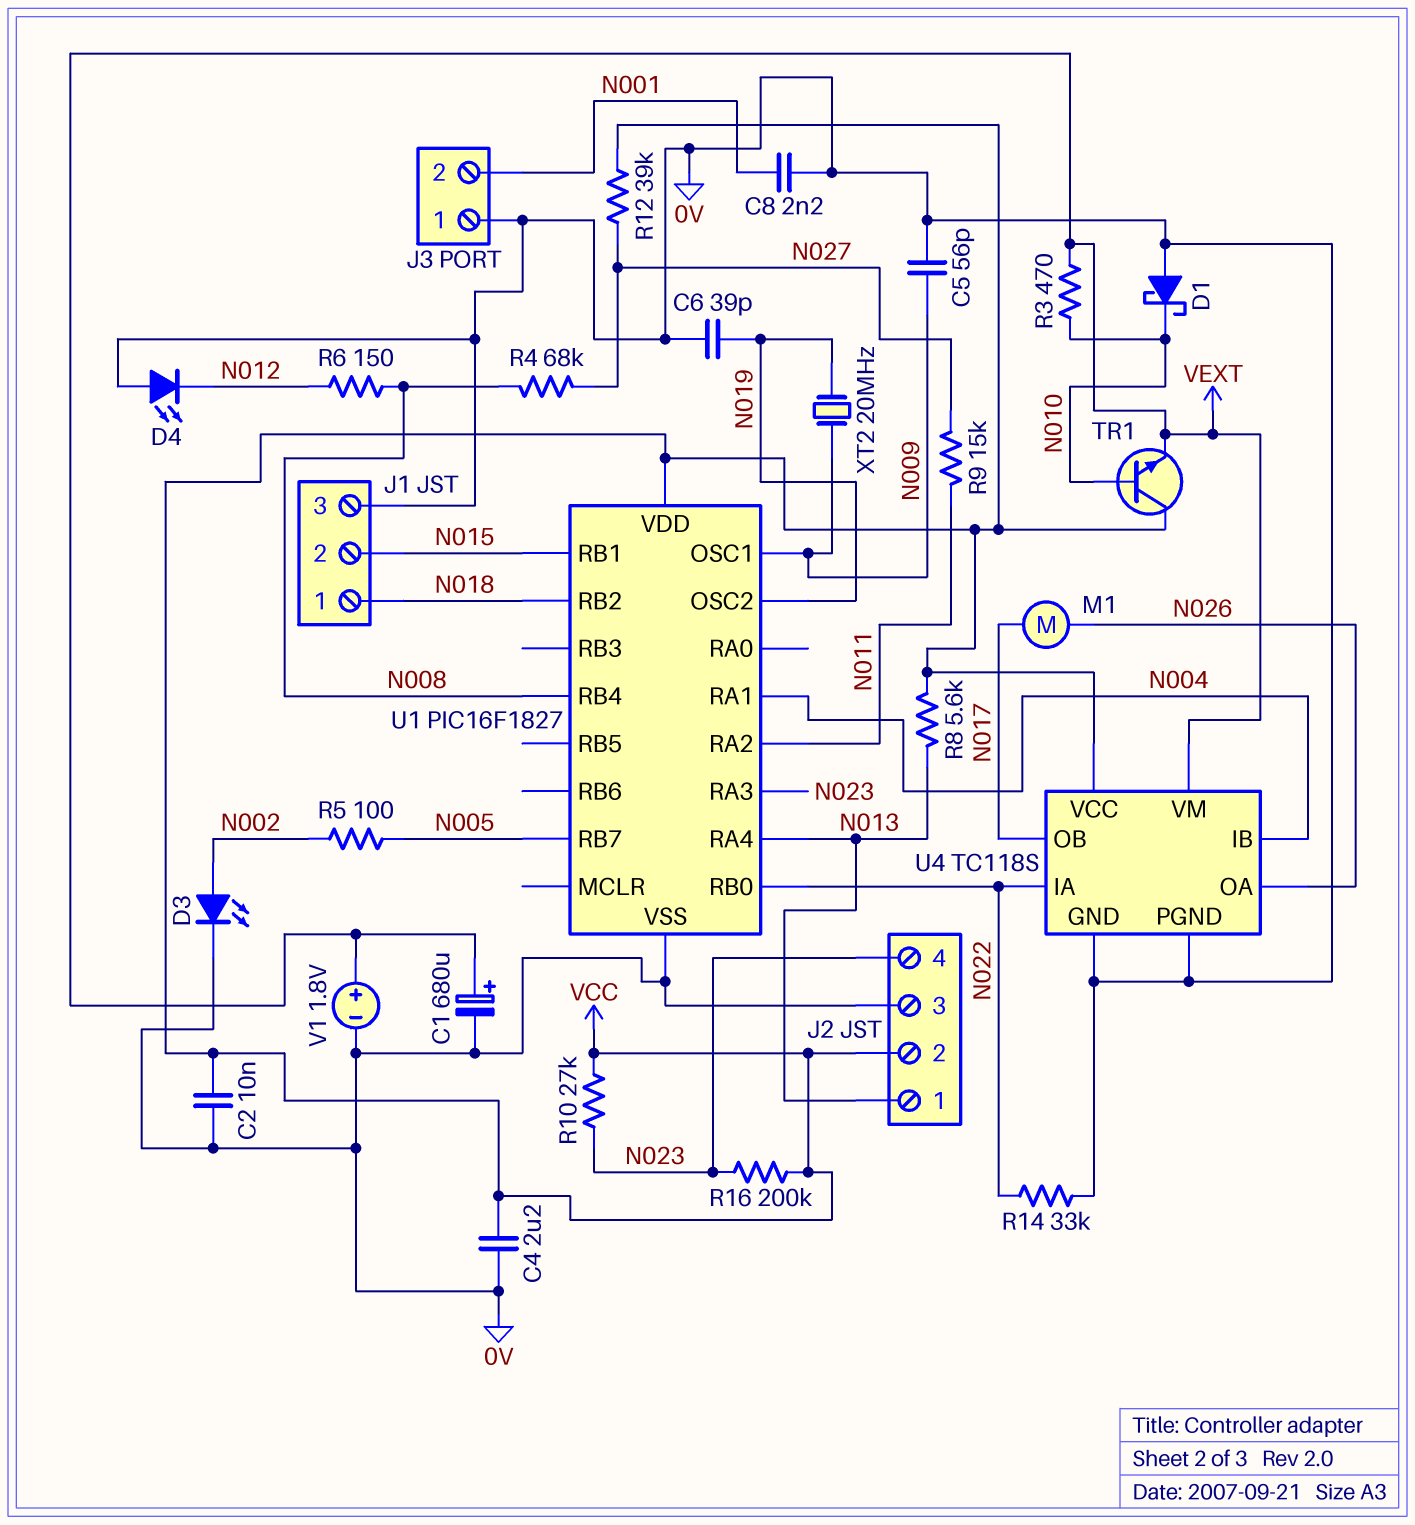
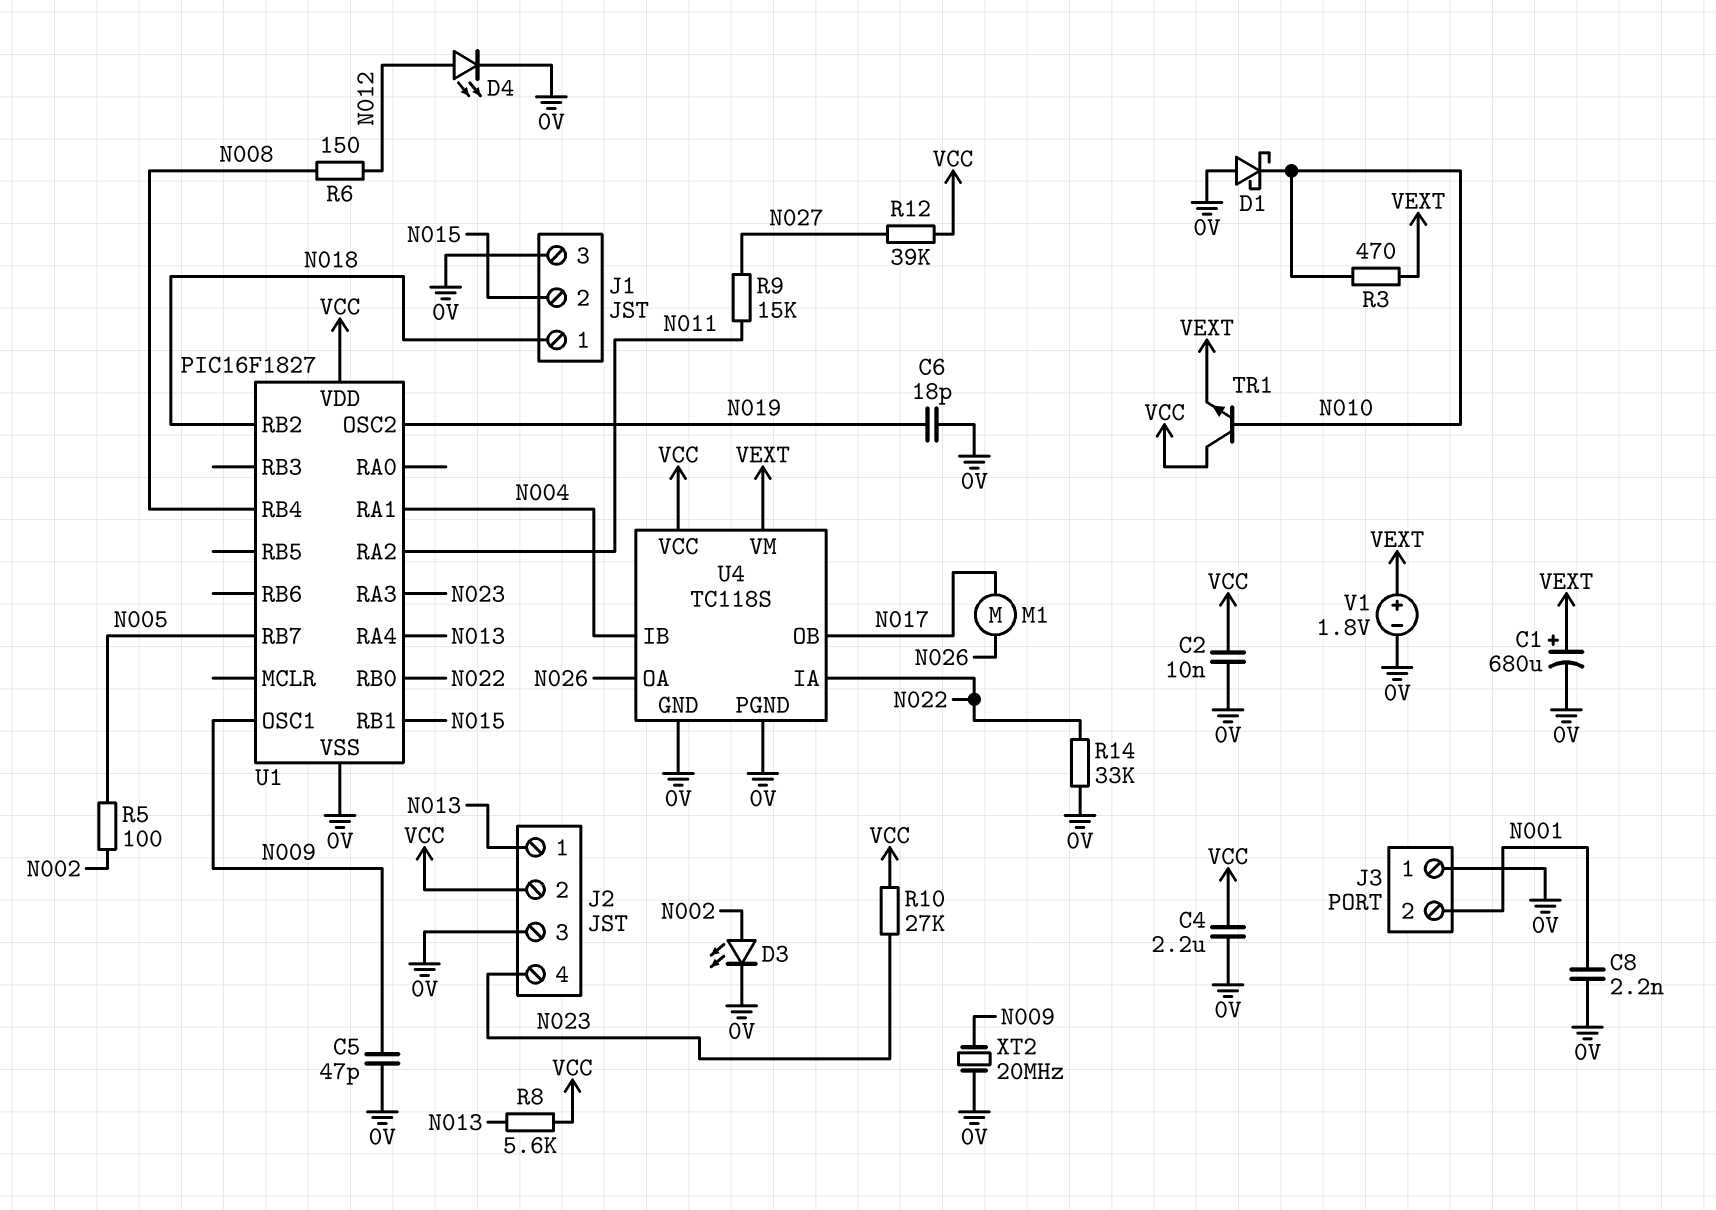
C5: 56pF (0V, N009) -> 47pF (0V, N009)
C6: 39pF (0V, N019) -> 18pF (0V, N019)
D4: LED (A 0V, K N012) -> LED (A N012, K 0V)
R4: 68k (N008, N027) -> none
R16: 200k (N023, VCC) -> none
XT2: 20MHz (N009, N019) -> 20MHz (0V, N009)

